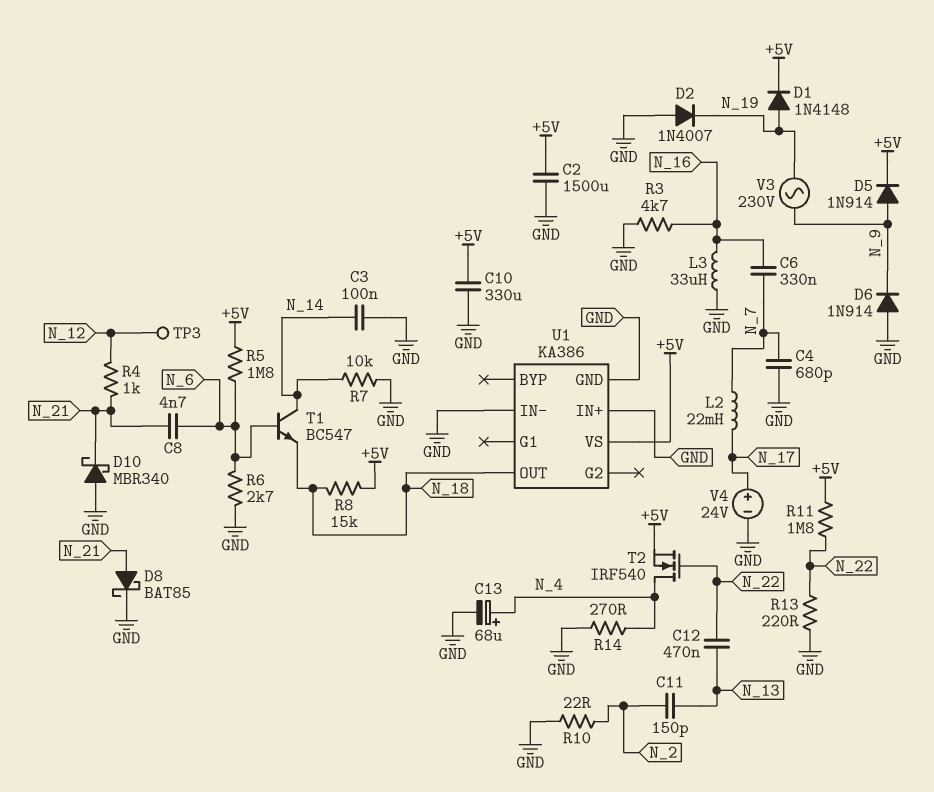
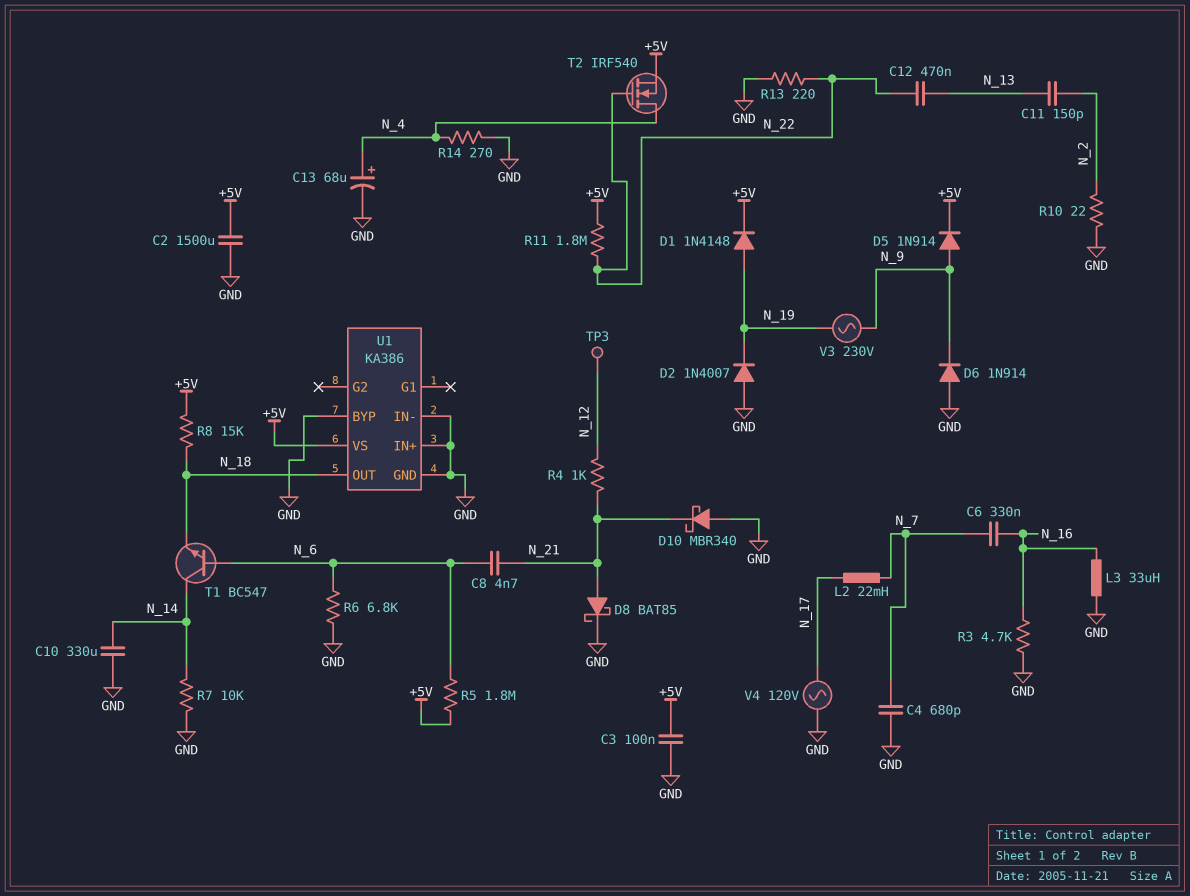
C3: 100nF (GND, N_14) -> 100nF (+5V, GND)
C10: 330uF (+5V, GND) -> 330uF (GND, N_14)
R6: 2.7k (GND, N_6) -> 6.8k (GND, N_6)
U1 pin BYP: none -> GND
V4: 24V (plus N_17, minus GND) -> AC 120V (GND, N_17)

